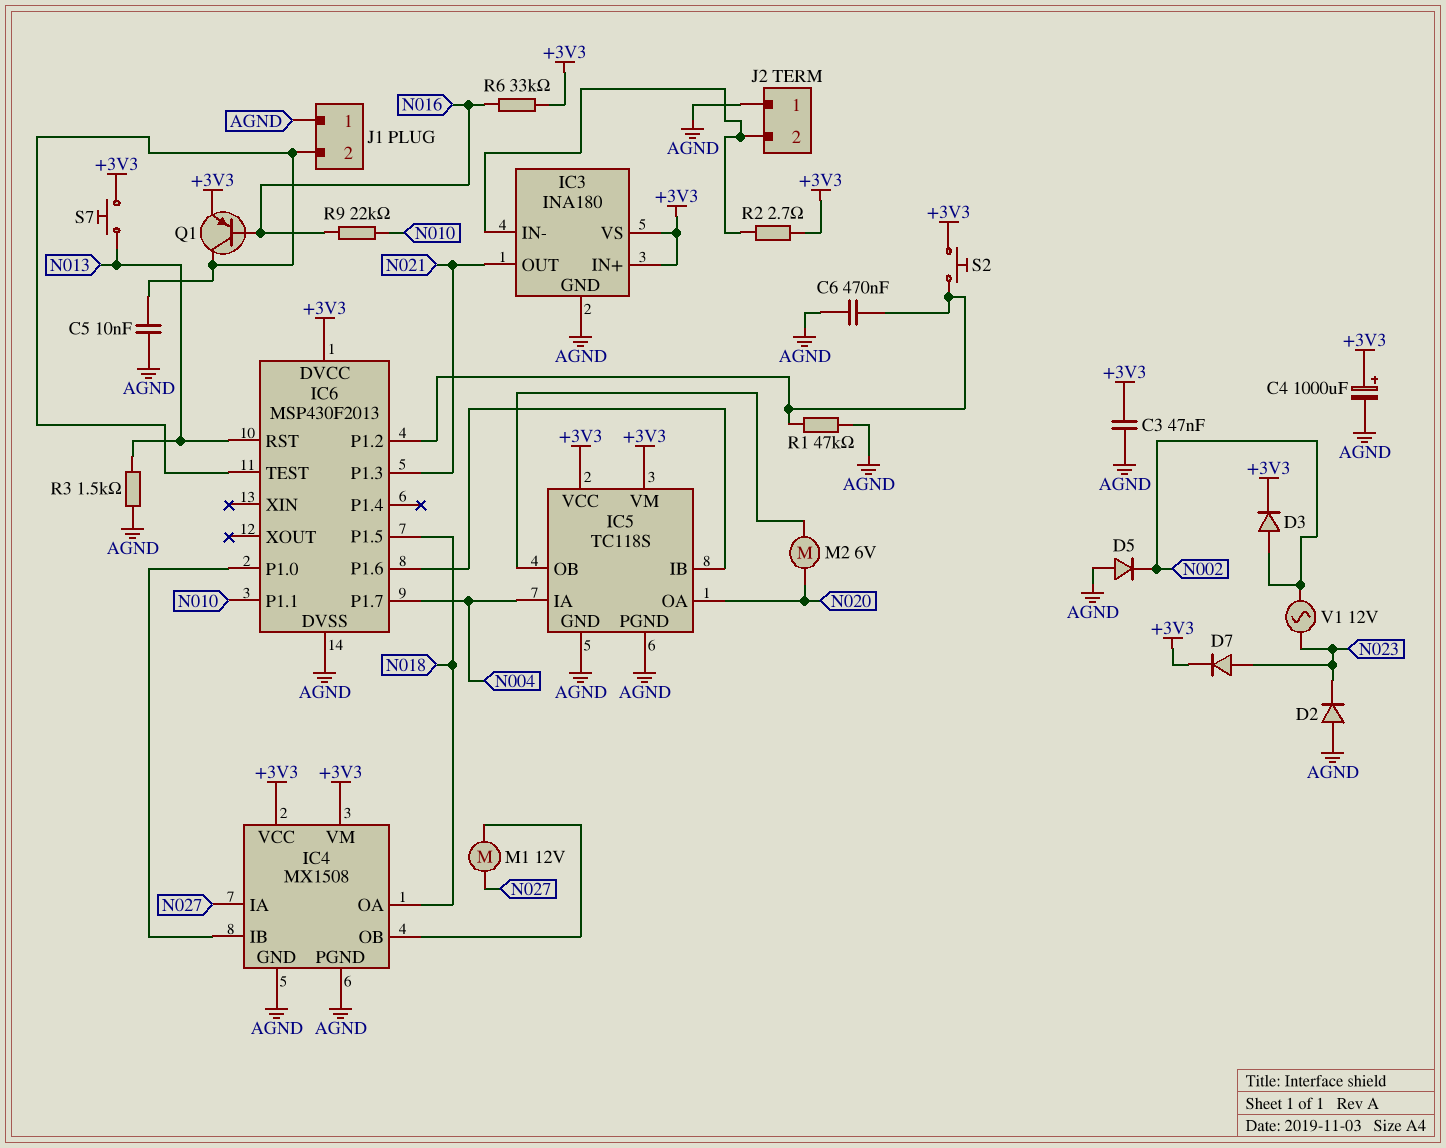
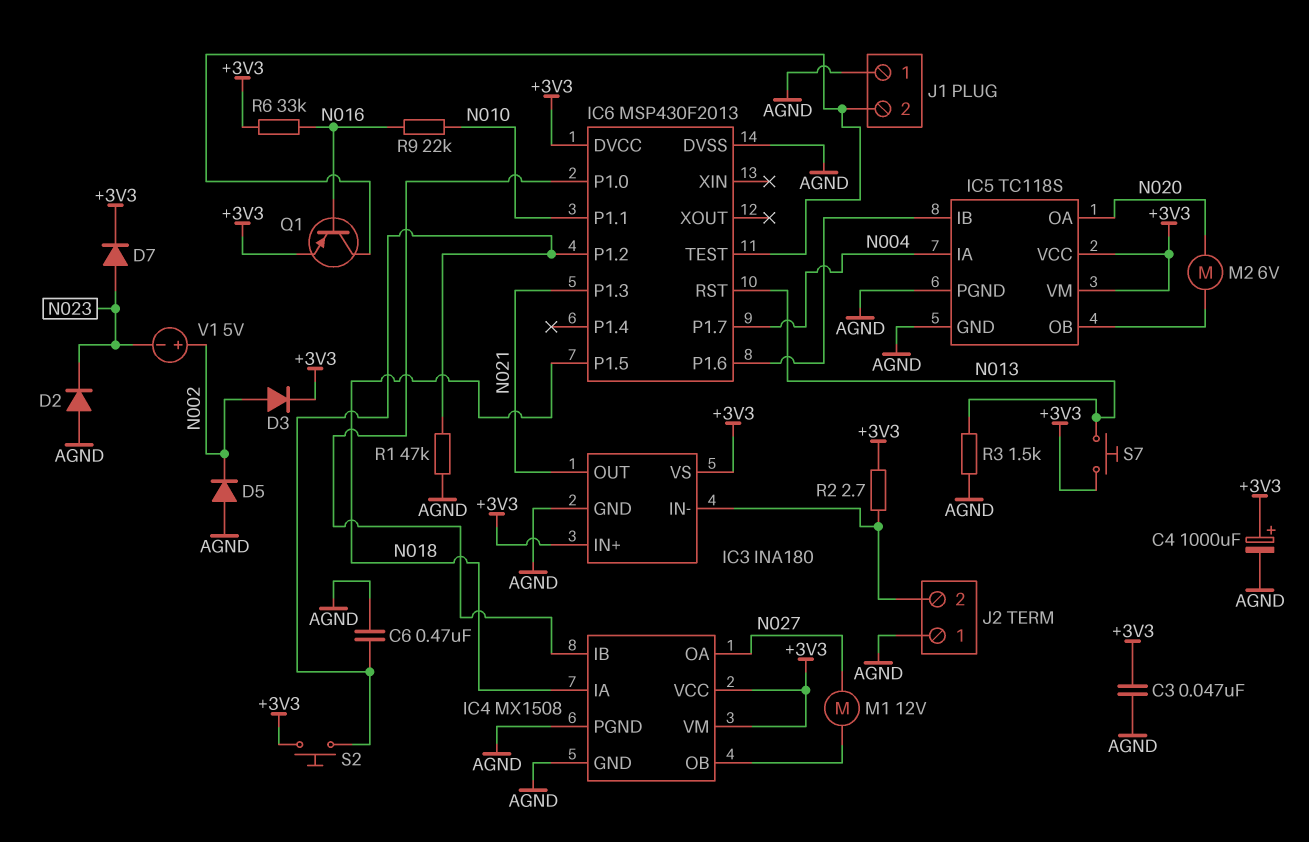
C5: 10nF (AGND, IC6/TEST) -> none
IC4 pin IA: N027 -> N018
IC4 pin OA: N018 -> N027
V1: AC 12V (N002, N023) -> 5V (plus N002, minus N023)

